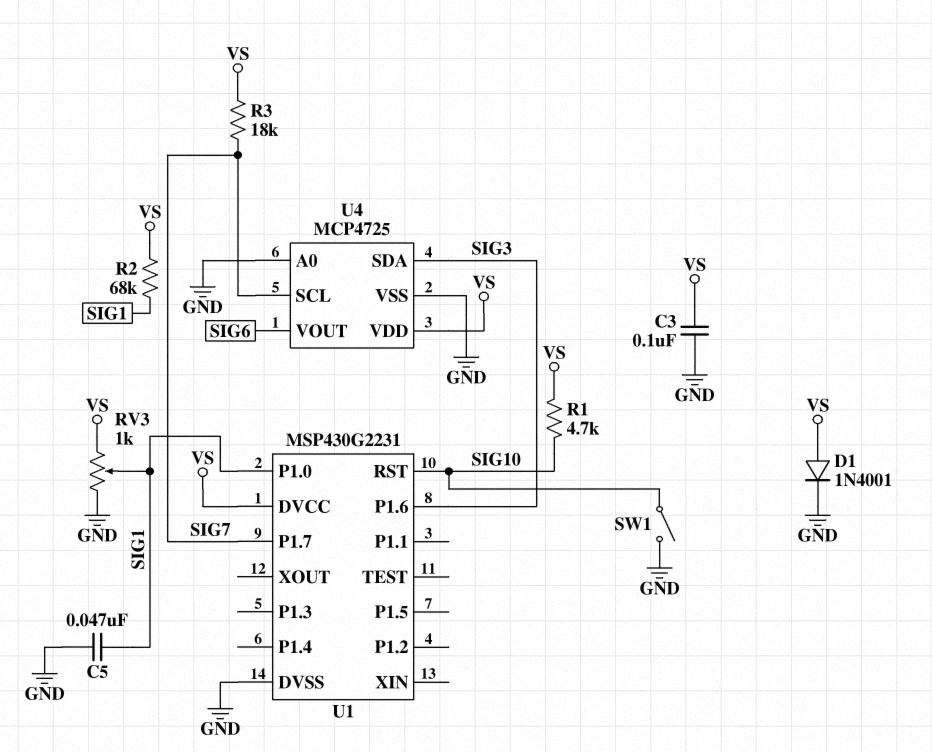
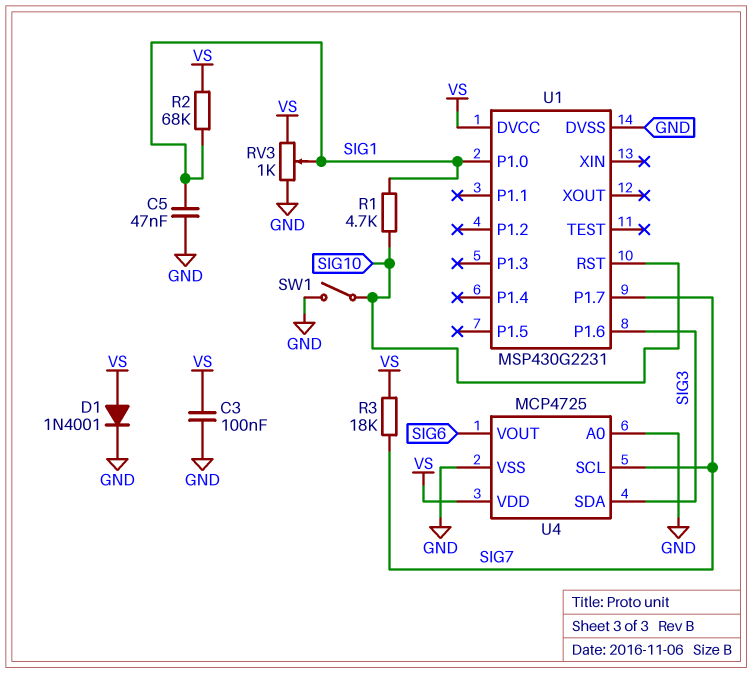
R1: 4.7k (SIG10, VS) -> 4.7k (SIG1, SIG10)

